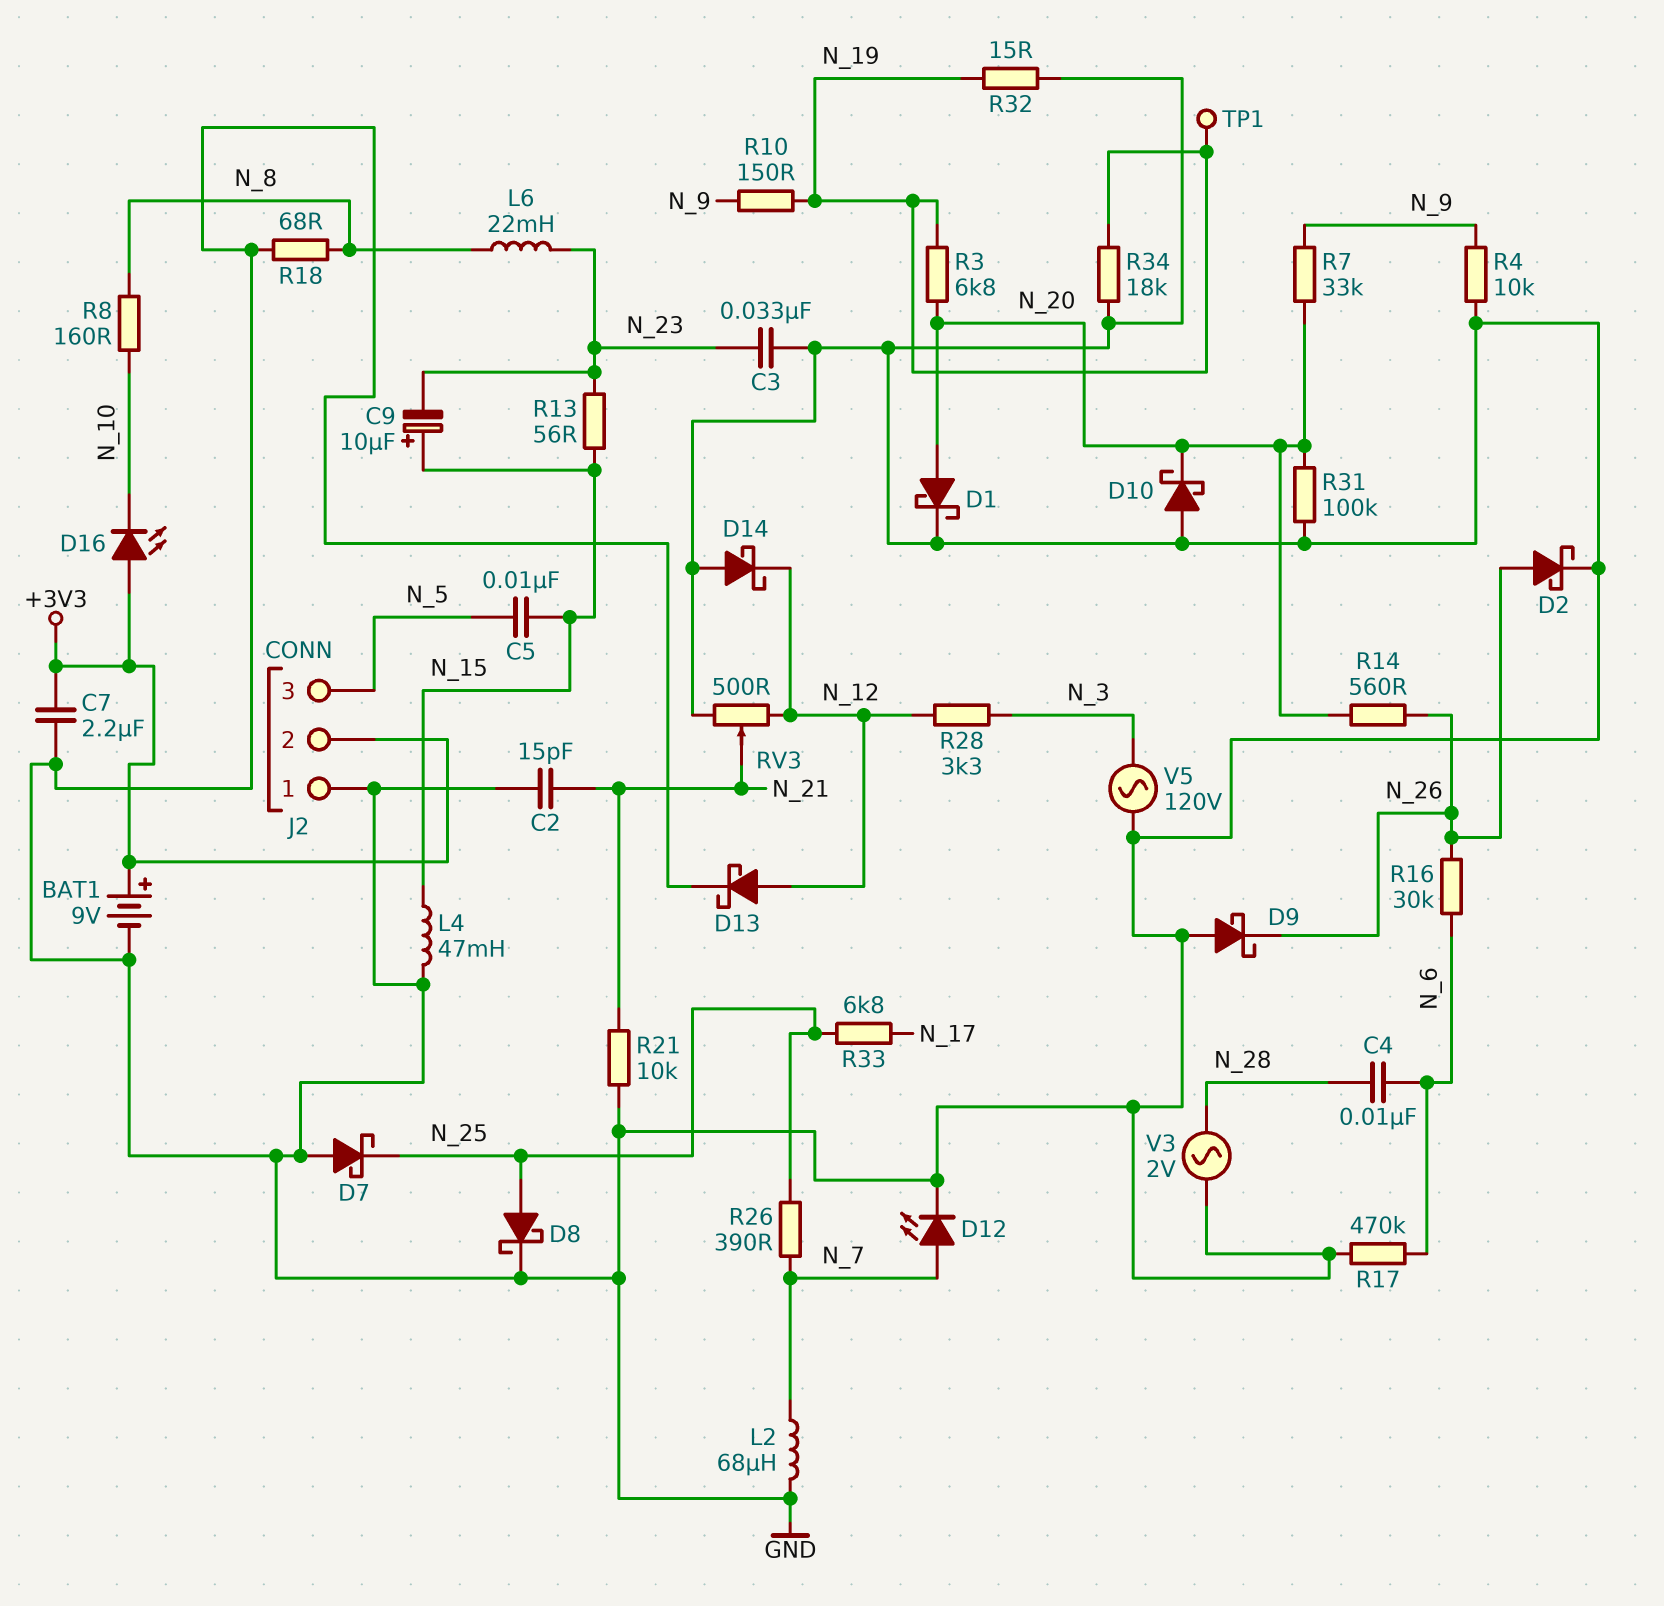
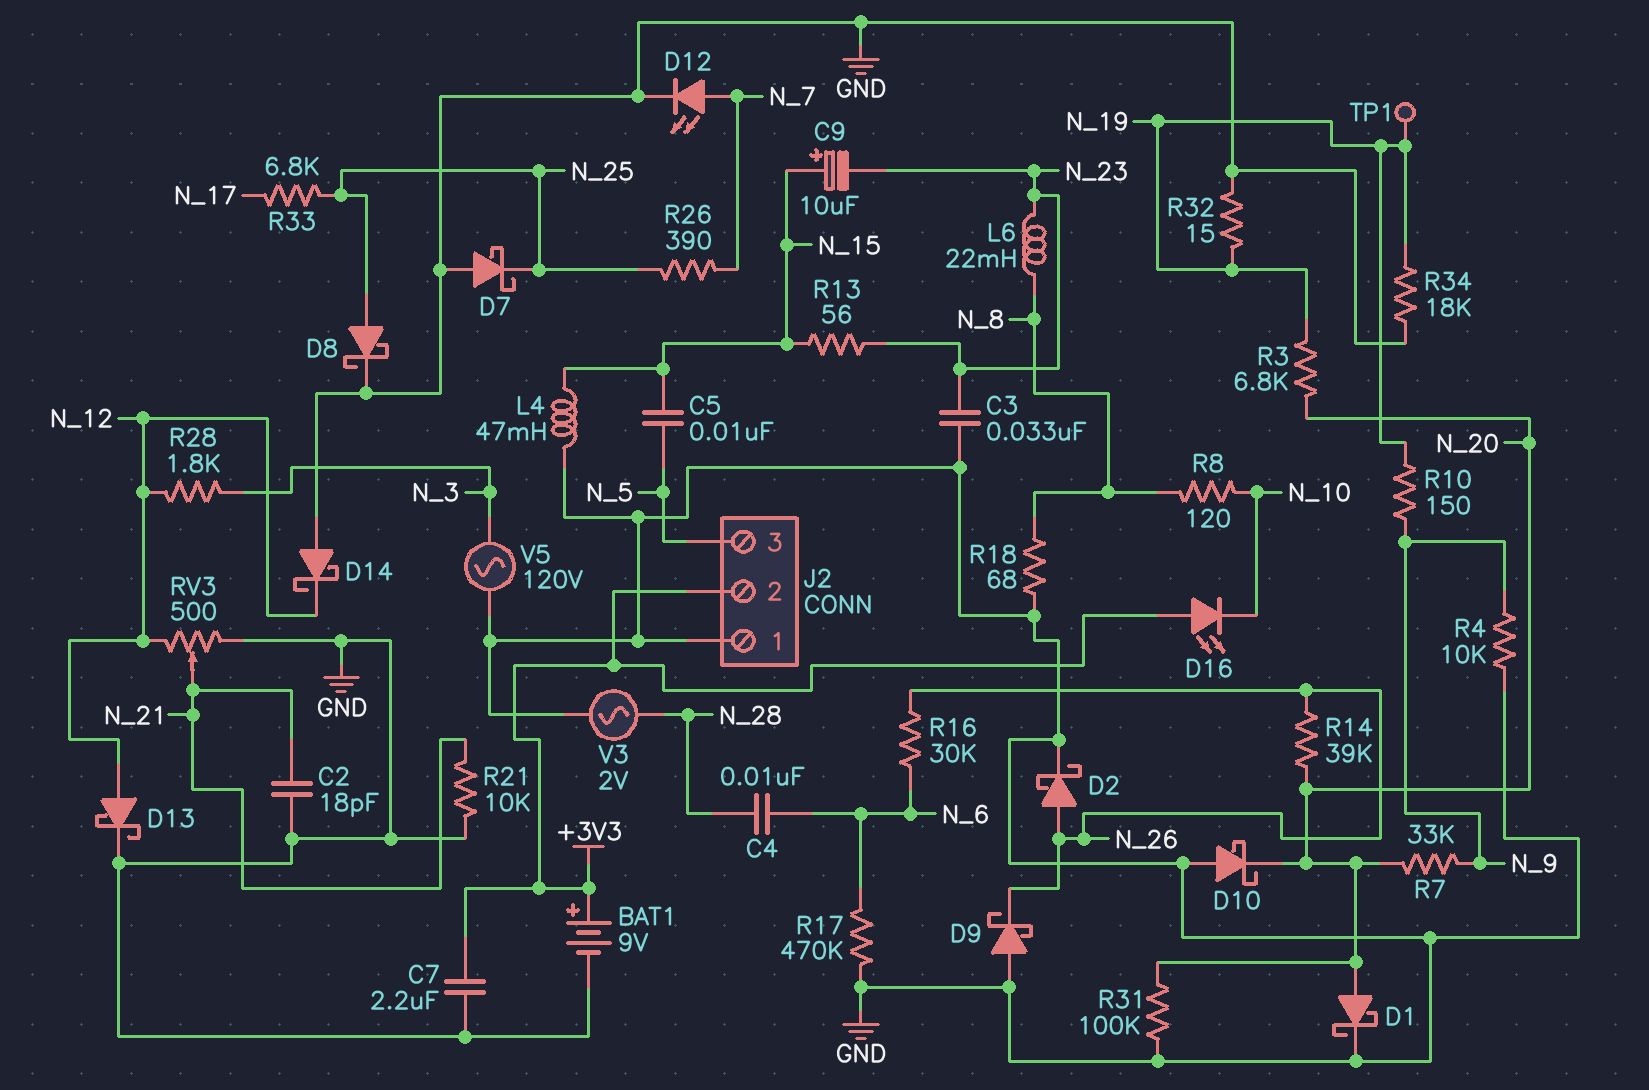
C2: 15pF (GND, N_21) -> 18pF (GND, N_21)
L2: 68uH (GND, N_7) -> none
R8: 160 (N_8, N_10) -> 120 (N_8, N_10)
R14: 560 (N_20, N_26) -> 39k (N_20, N_26)
R28: 3.3k (N_3, N_12) -> 1.8k (N_3, N_12)

